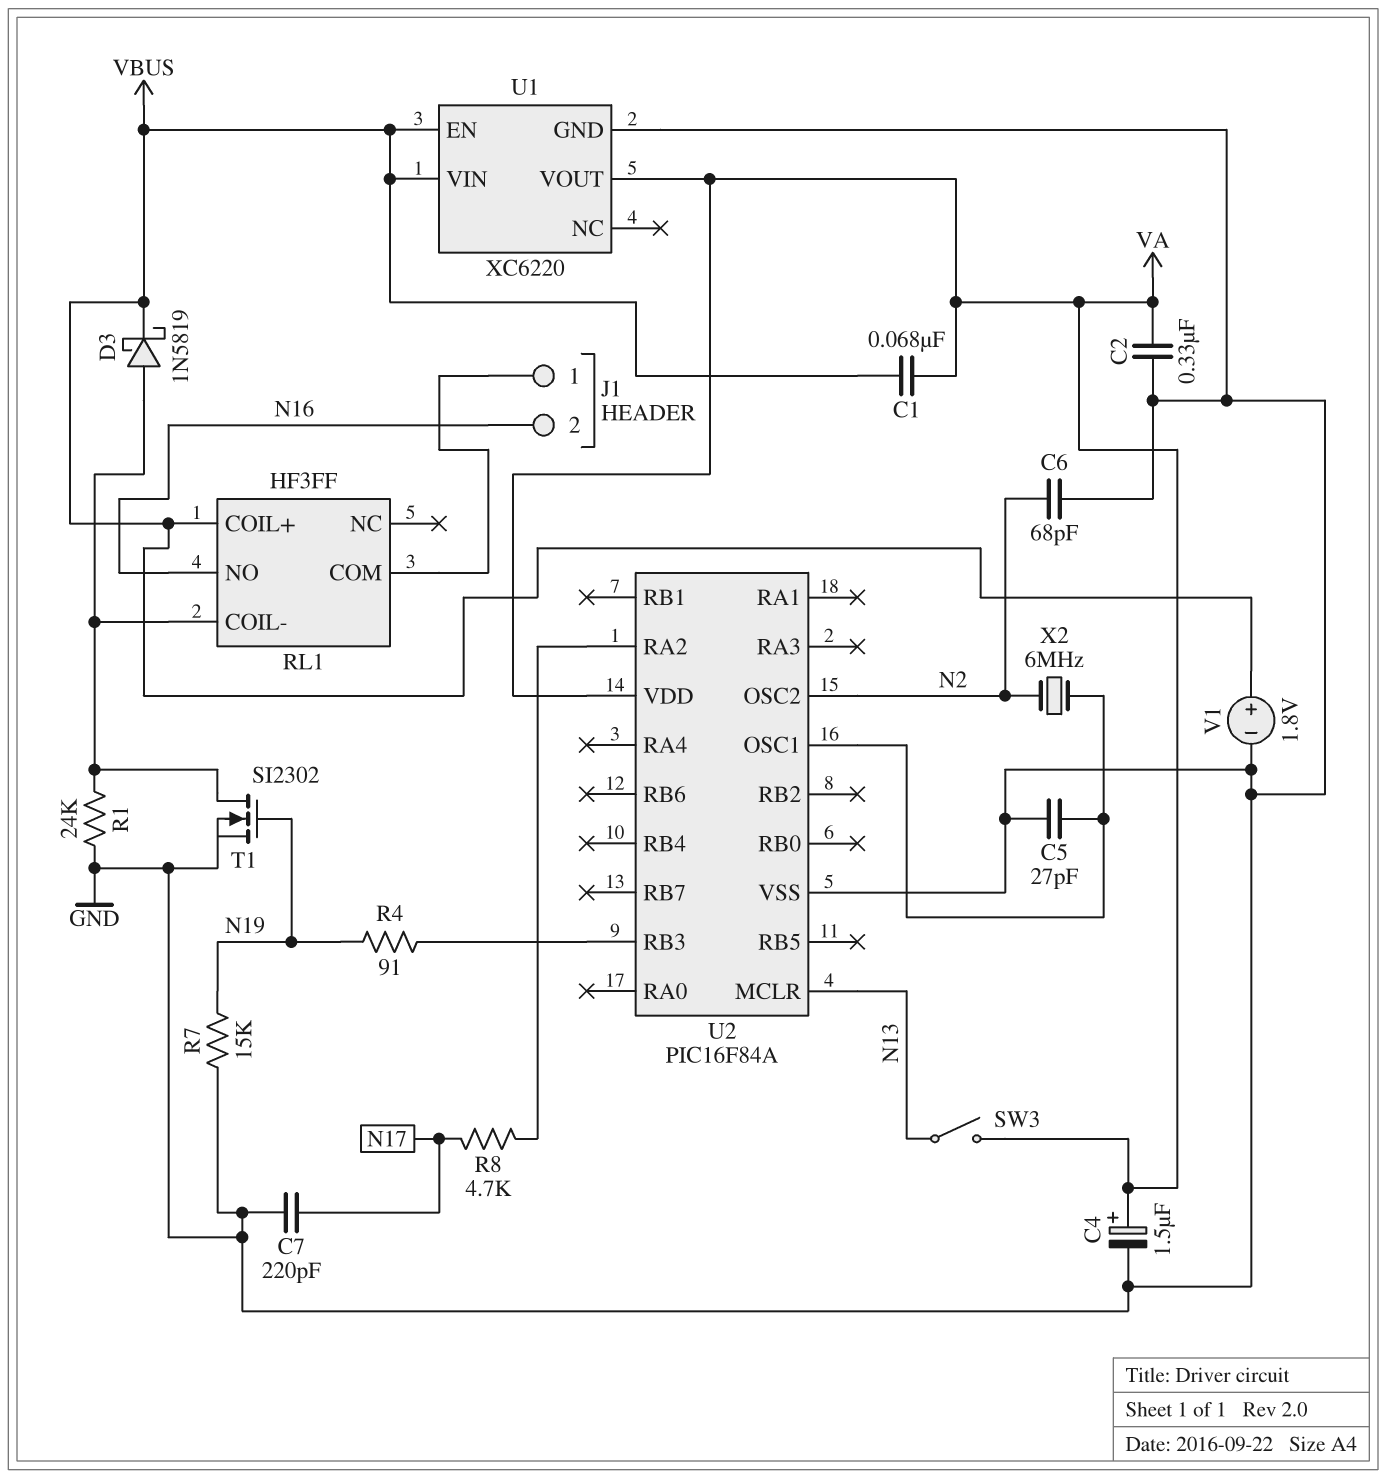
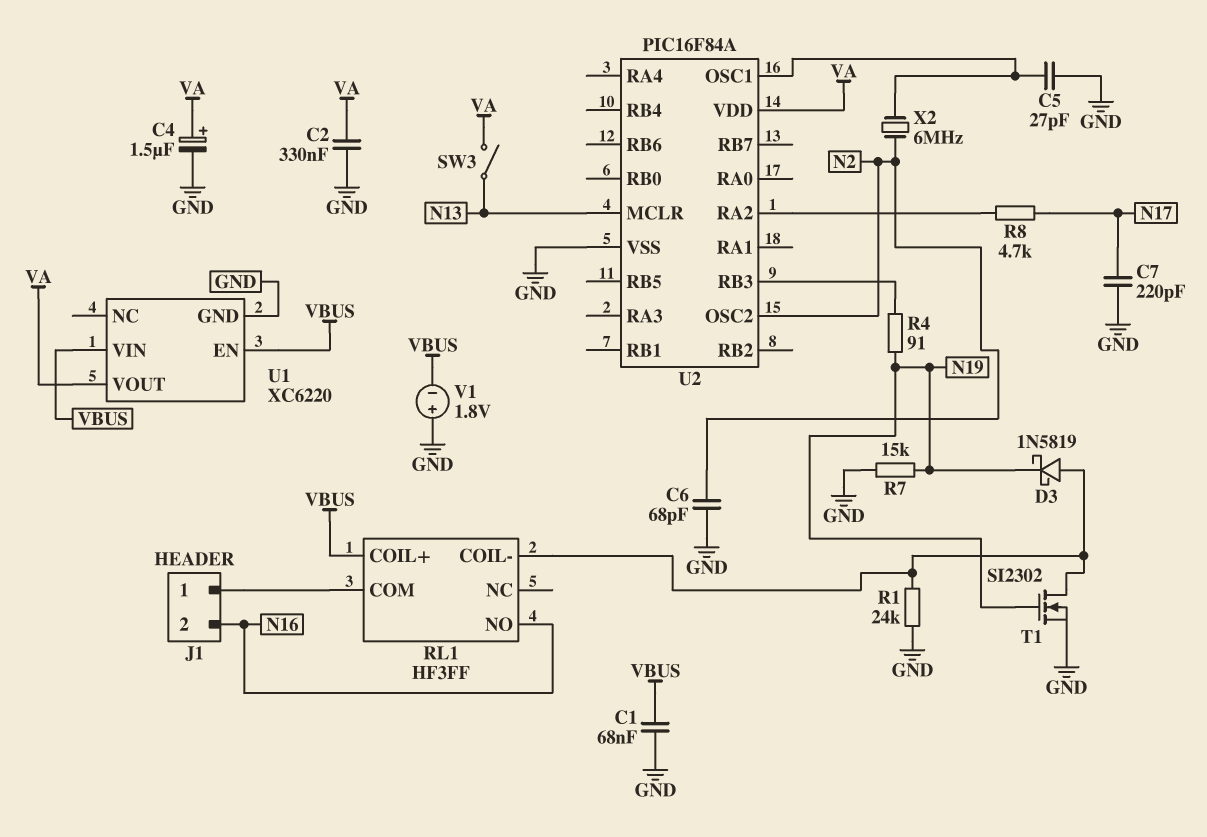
C1: 68nF (VA, VBUS) -> 68nF (GND, VBUS)
D3: schottky 1N5819 (A RL1/COIL-, K VBUS) -> schottky 1N5819 (A RL1/COIL-, K N19)
V1: 1.8V (plus VBUS, minus GND) -> 1.8V (plus GND, minus VBUS)

